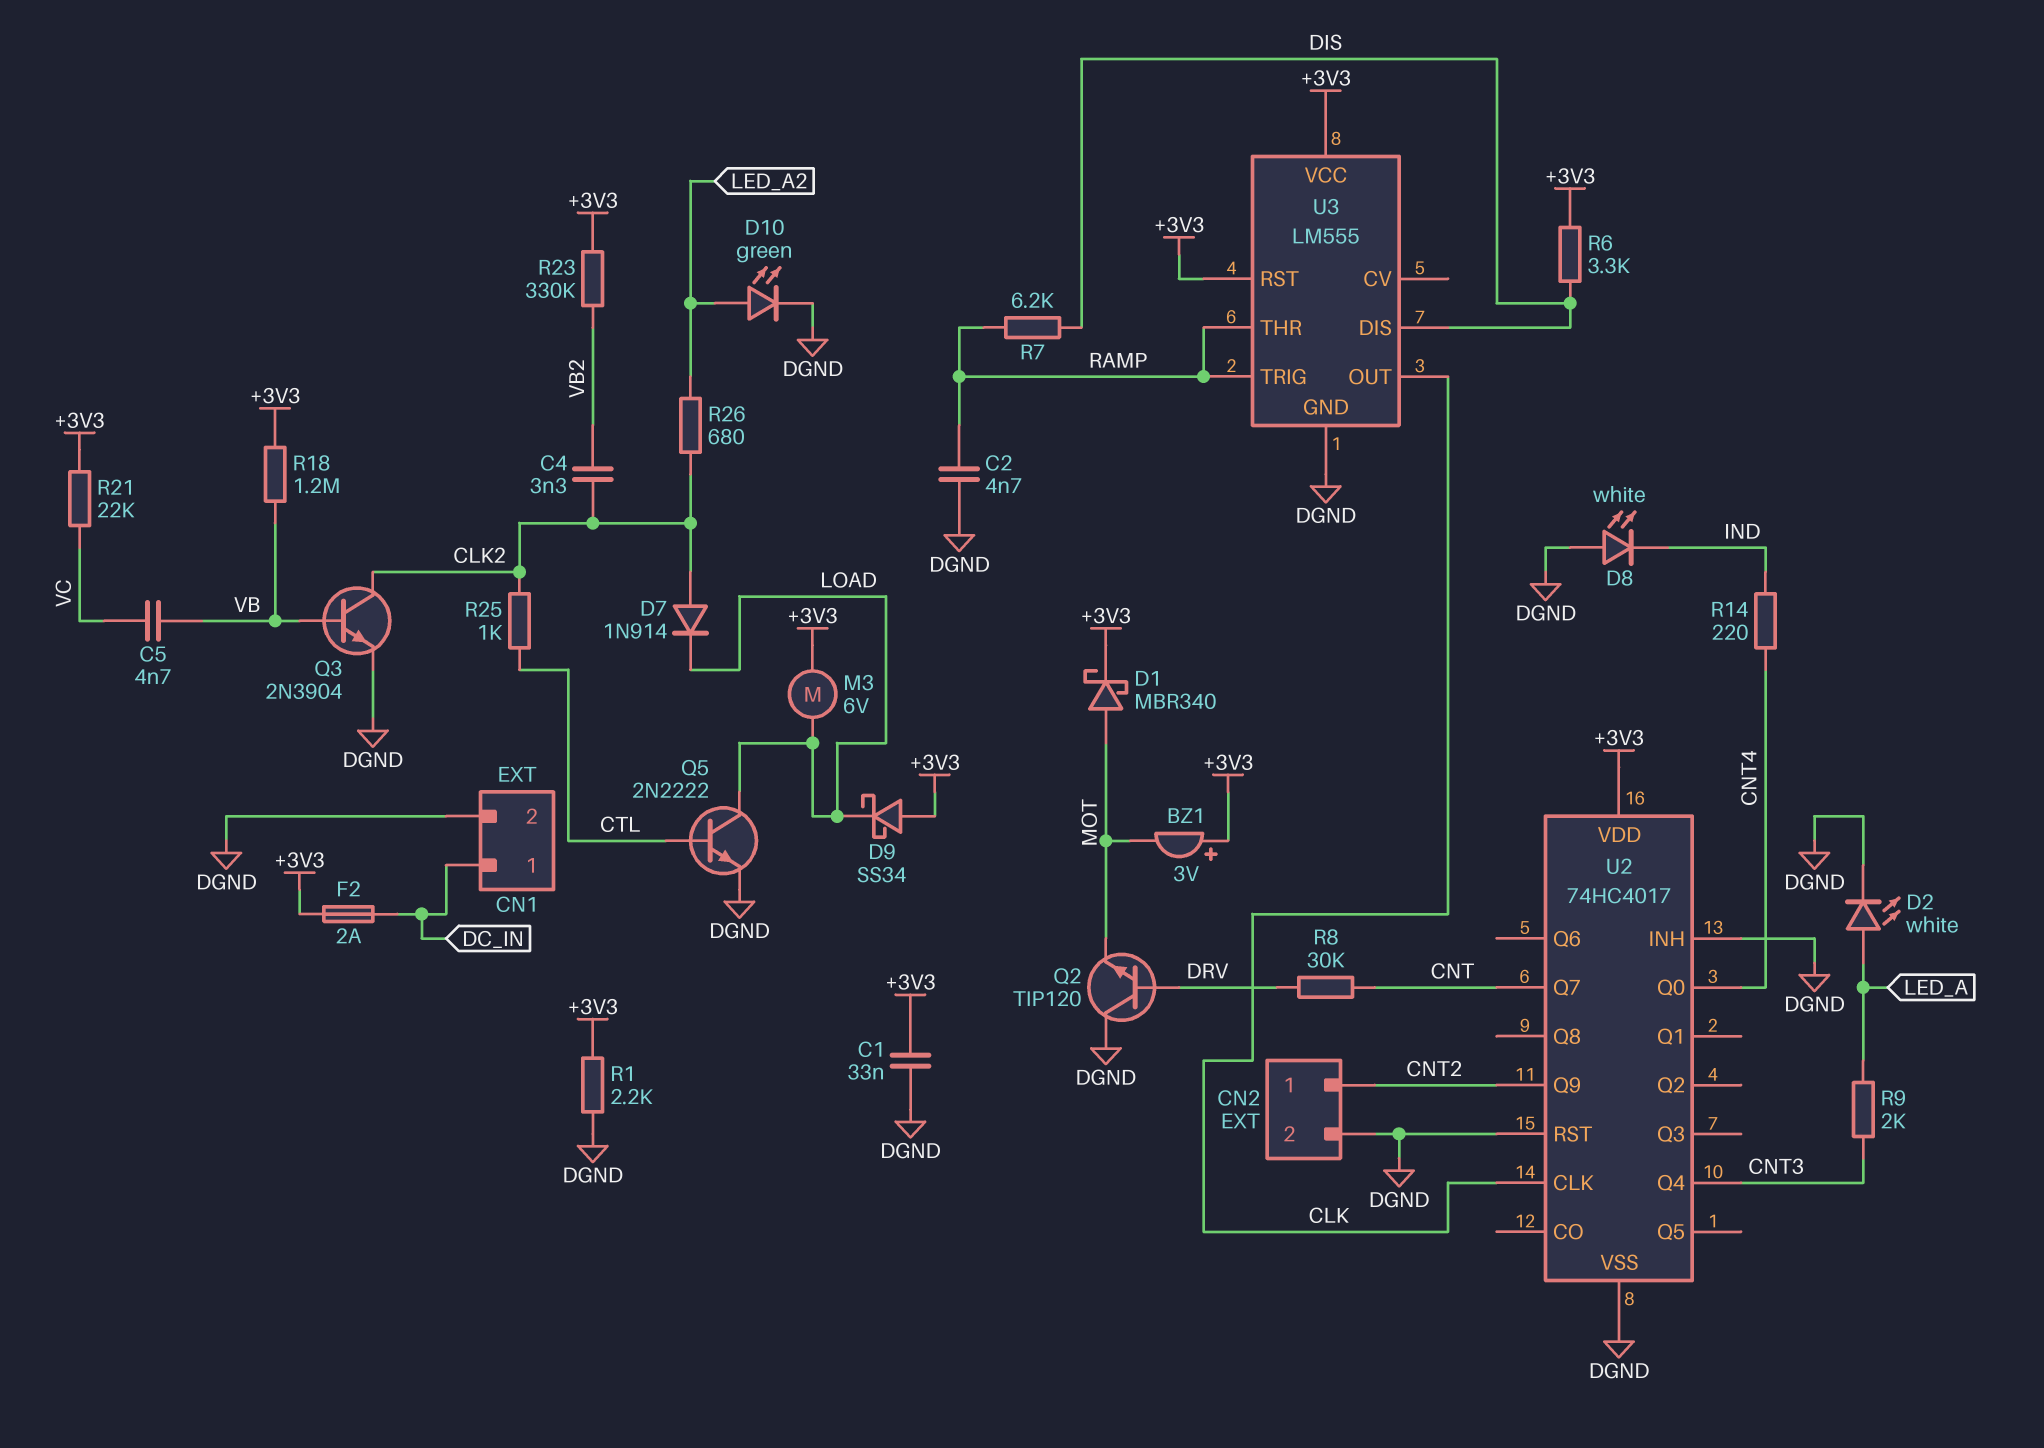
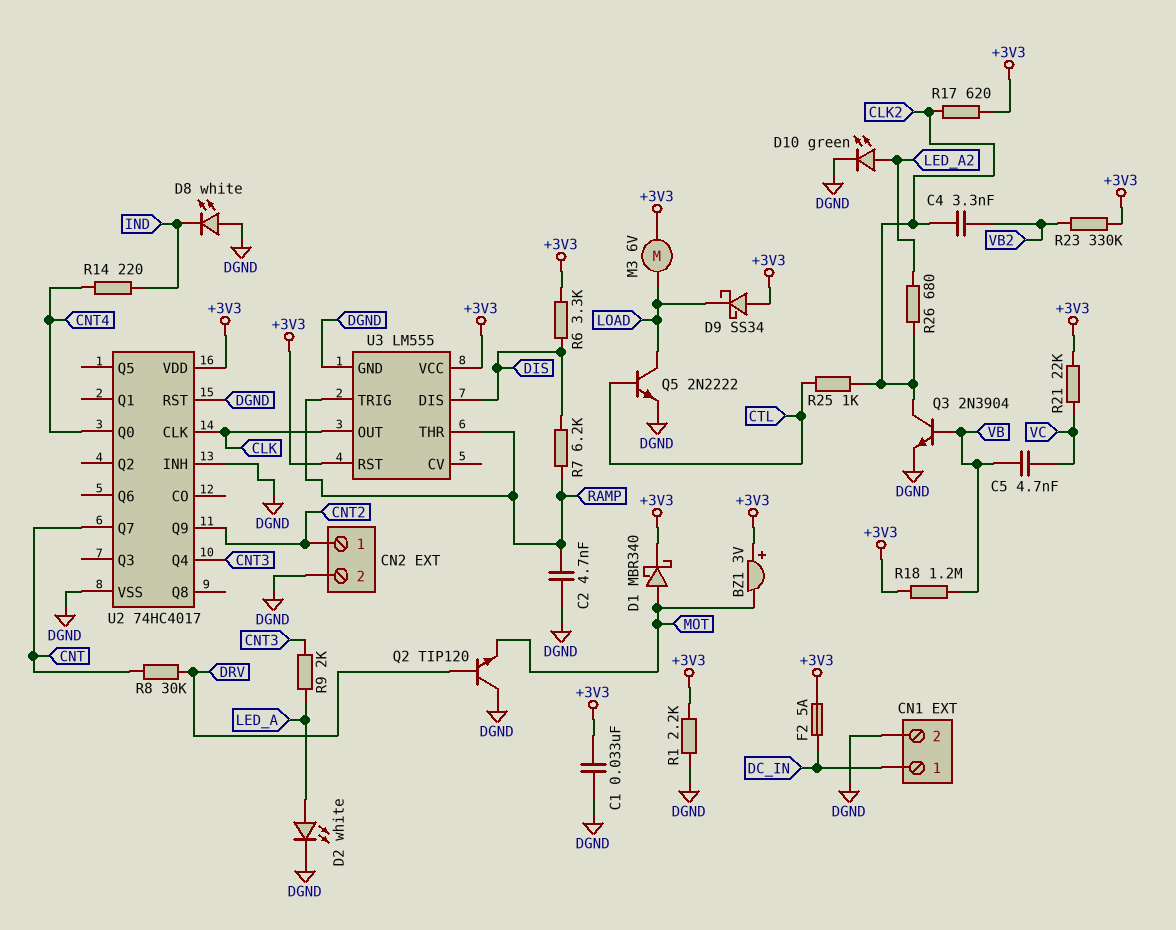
D7: diode 1N914 (A CLK2, K LOAD) -> none
F2: 2A (+3V3, DC_IN) -> 5A (+3V3, DC_IN)
R17: none -> 620 (+3V3, CLK2)

